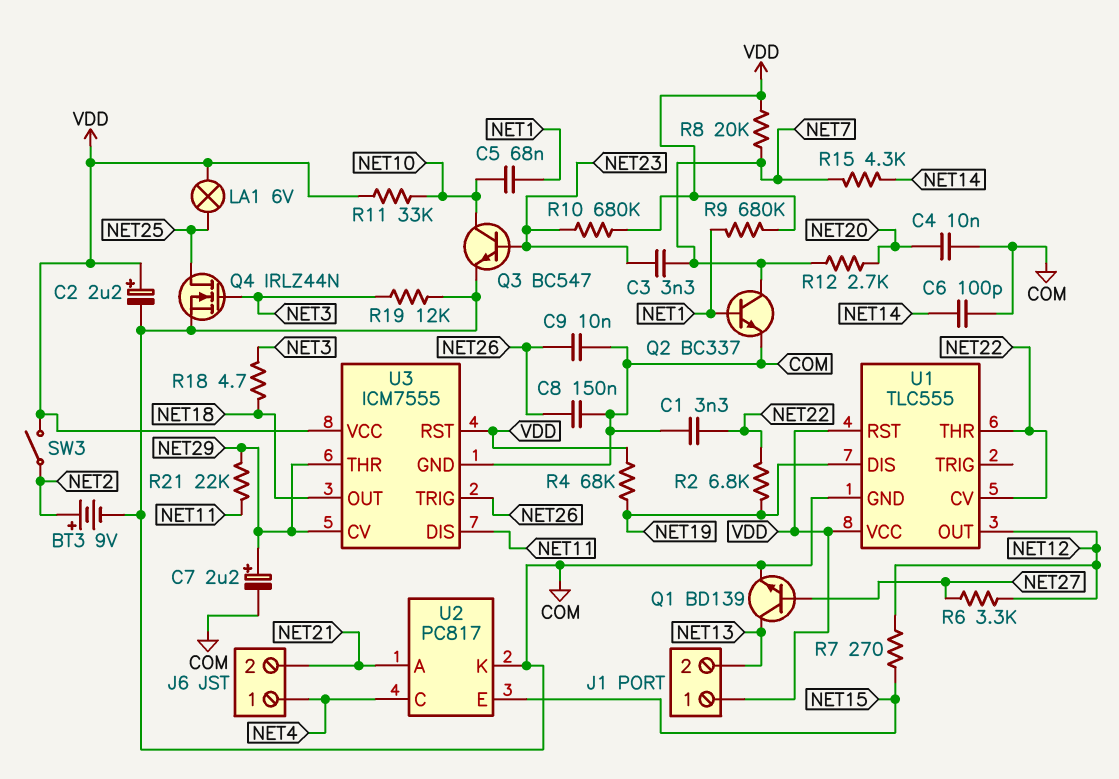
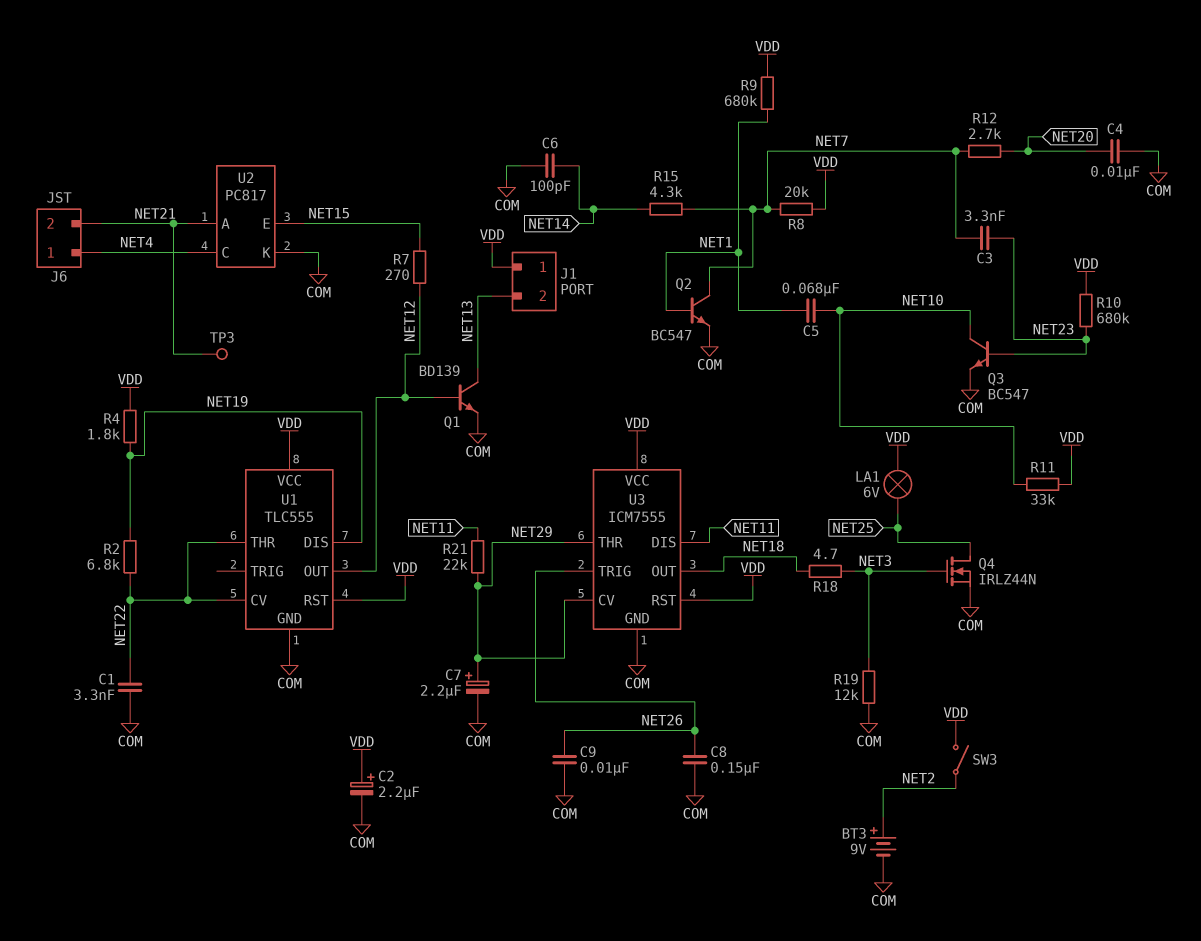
Q1: NPN BD139 (B NET27, C NET13, E COM) -> NPN BD139 (B NET12, C NET13, E COM)
Q2: NPN BC337 (B NET1, C NET7, E COM) -> NPN BC547 (B NET1, C NET7, E COM)
R4: 68k (NET19, VDD) -> 1.8k (NET19, VDD)
R6: 3.3k (NET12, NET27) -> none
TP3: none -> test point (NET21)

